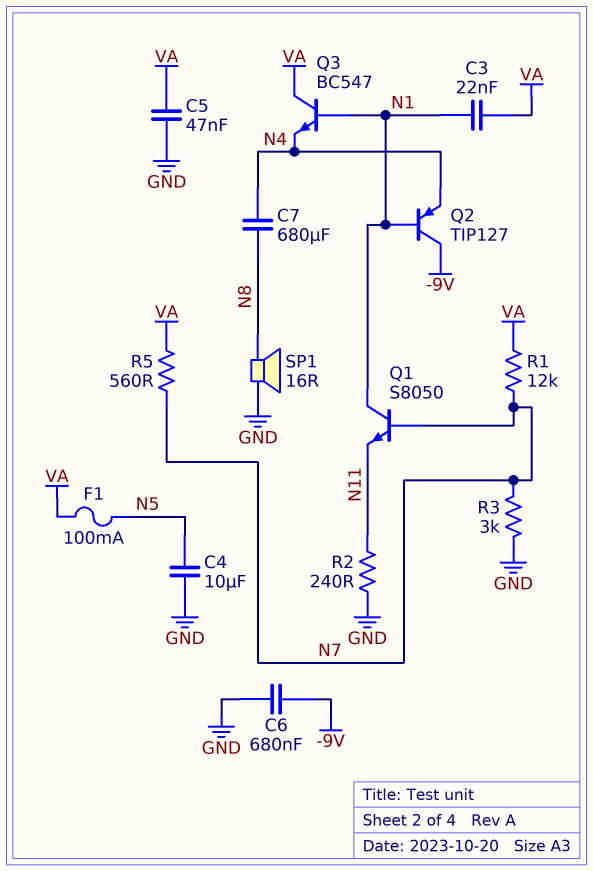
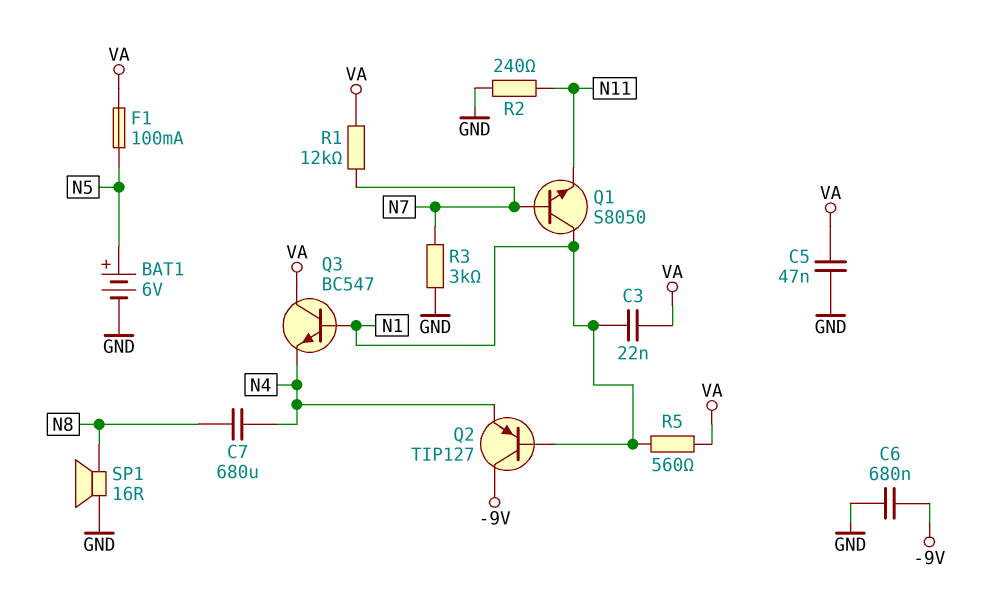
BAT1: none -> 6V (plus N5, minus GND)
C4: 10uF (GND, N5) -> none
R5: 560 (N7, VA) -> 560 (N1, VA)

